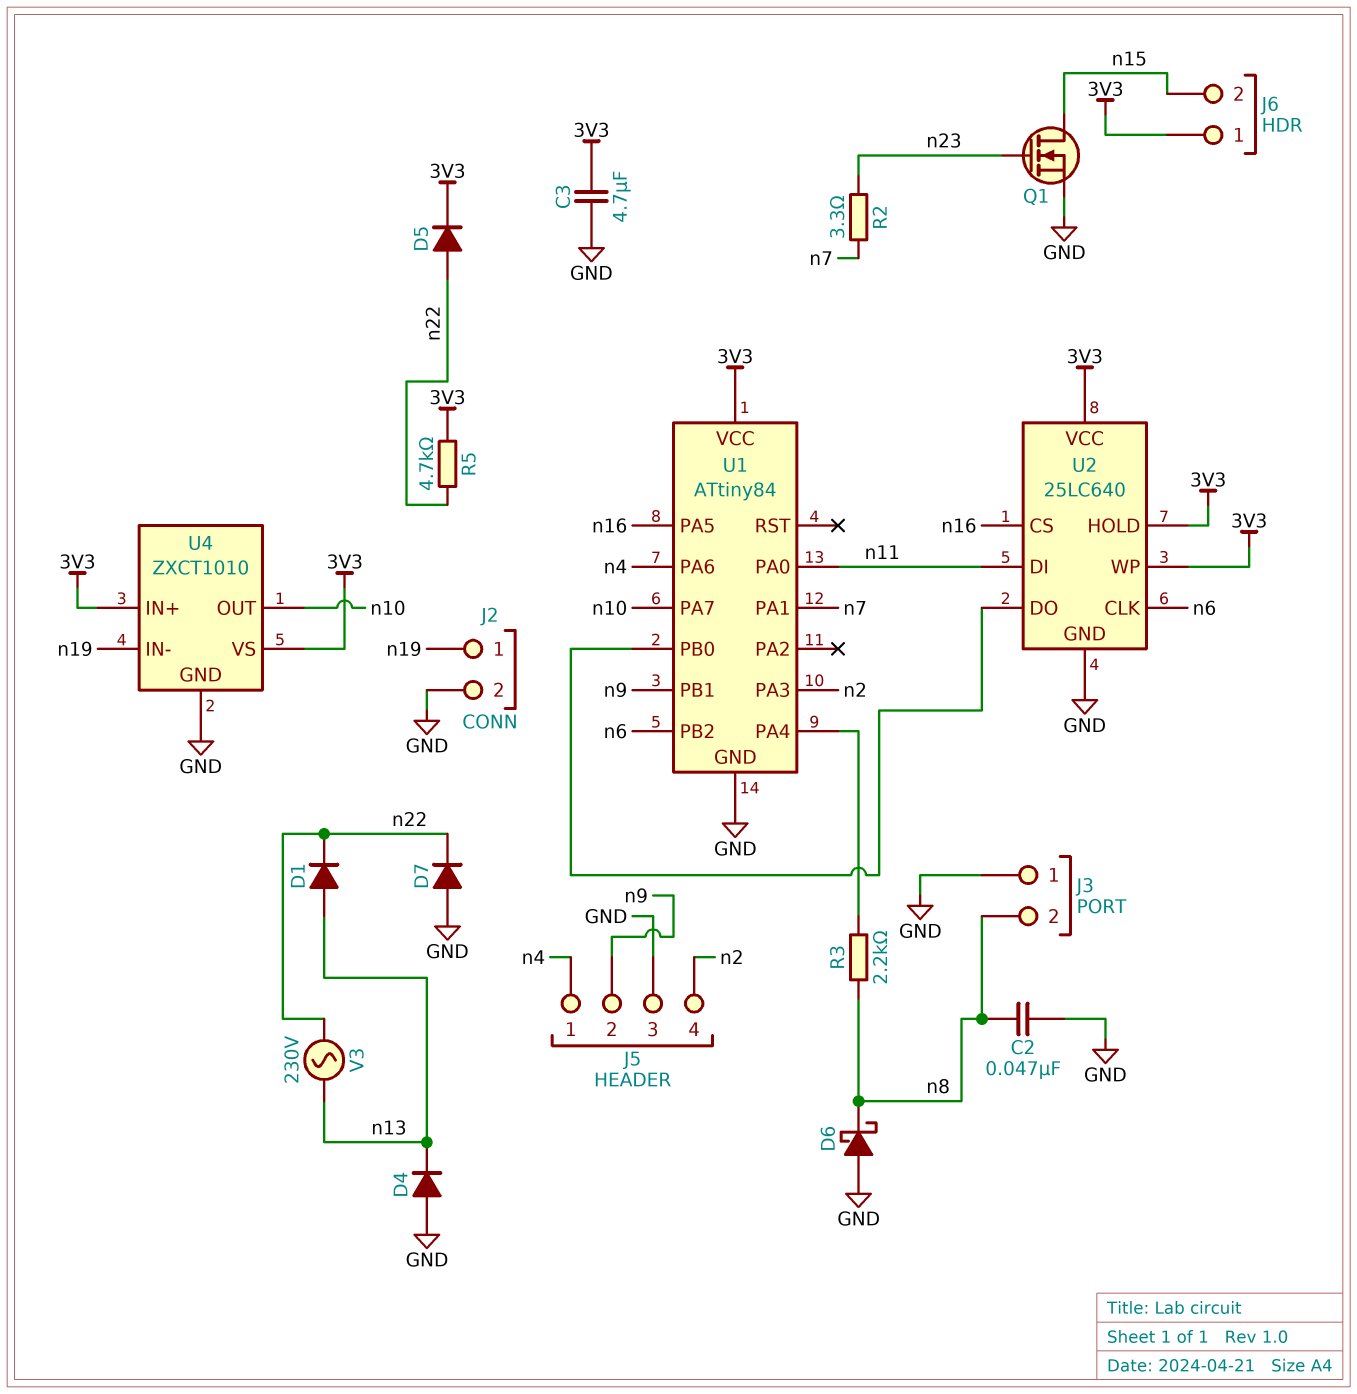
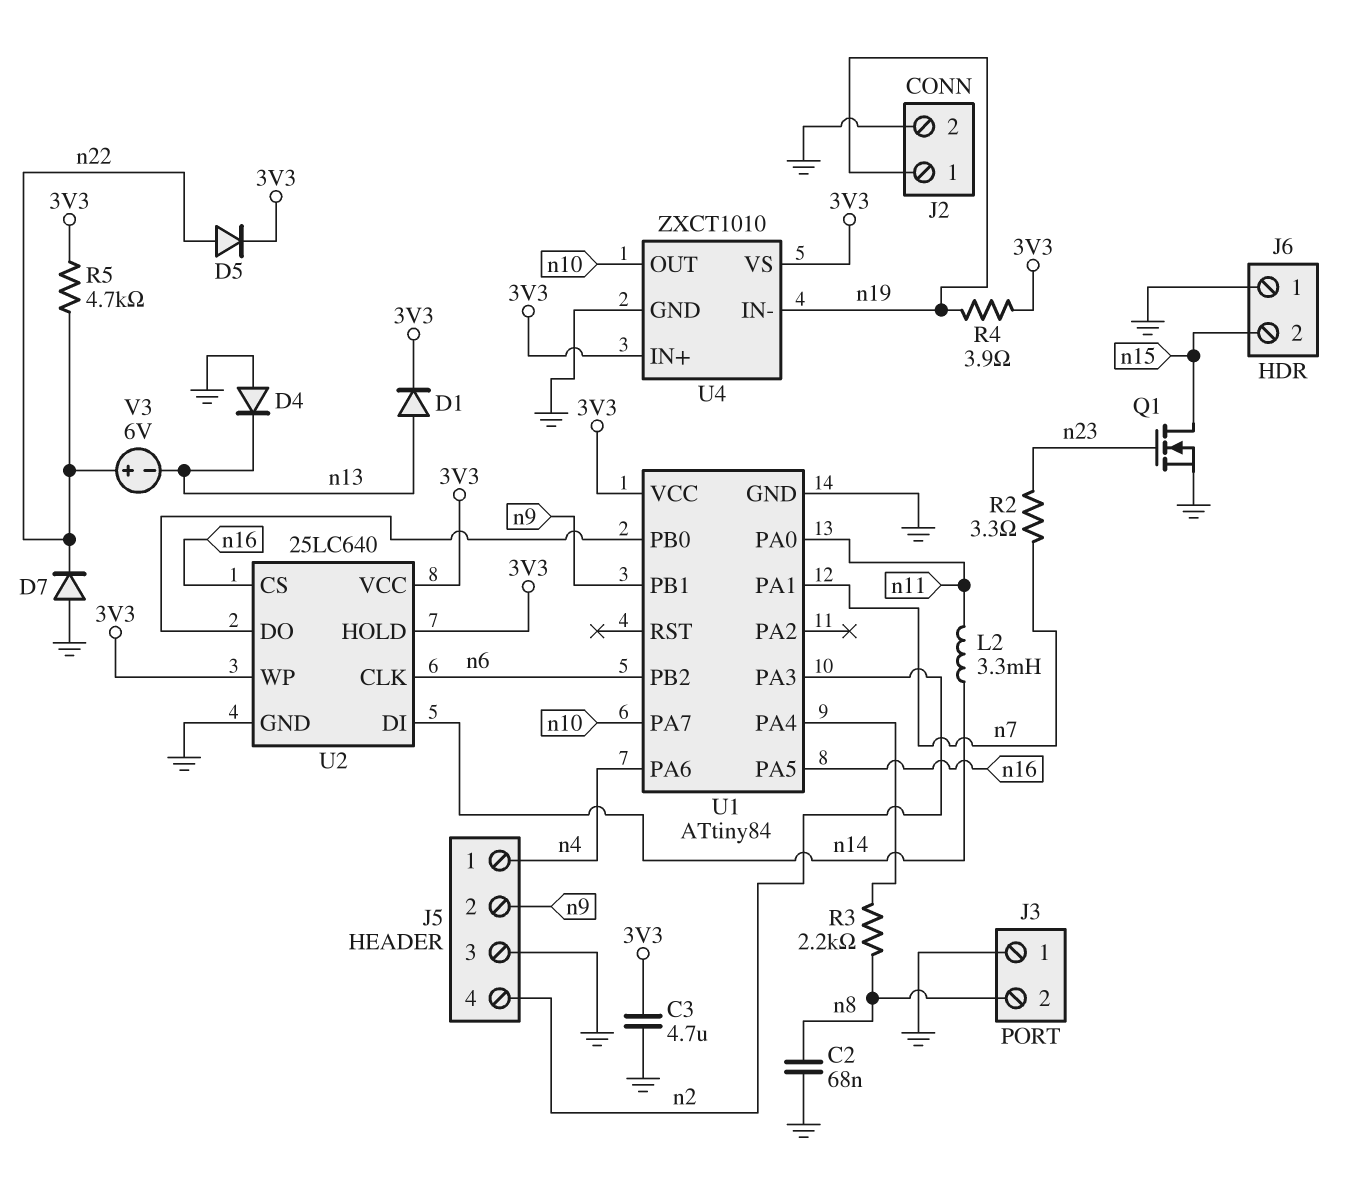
C2: 47nF (GND, n8) -> 68nF (GND, n8)
D1: diode (A n13, K n22) -> diode (A n13, K 3V3)
D6: schottky (A GND, K n8) -> none
J6 pin 1: 3V3 -> GND
L2: none -> 3.3mH (n11, n14)
R4: none -> 3.9 (3V3, n19)
U2 pin DI: n11 -> n14
V3: AC 230V (n13, n22) -> 6V (plus n22, minus n13)

